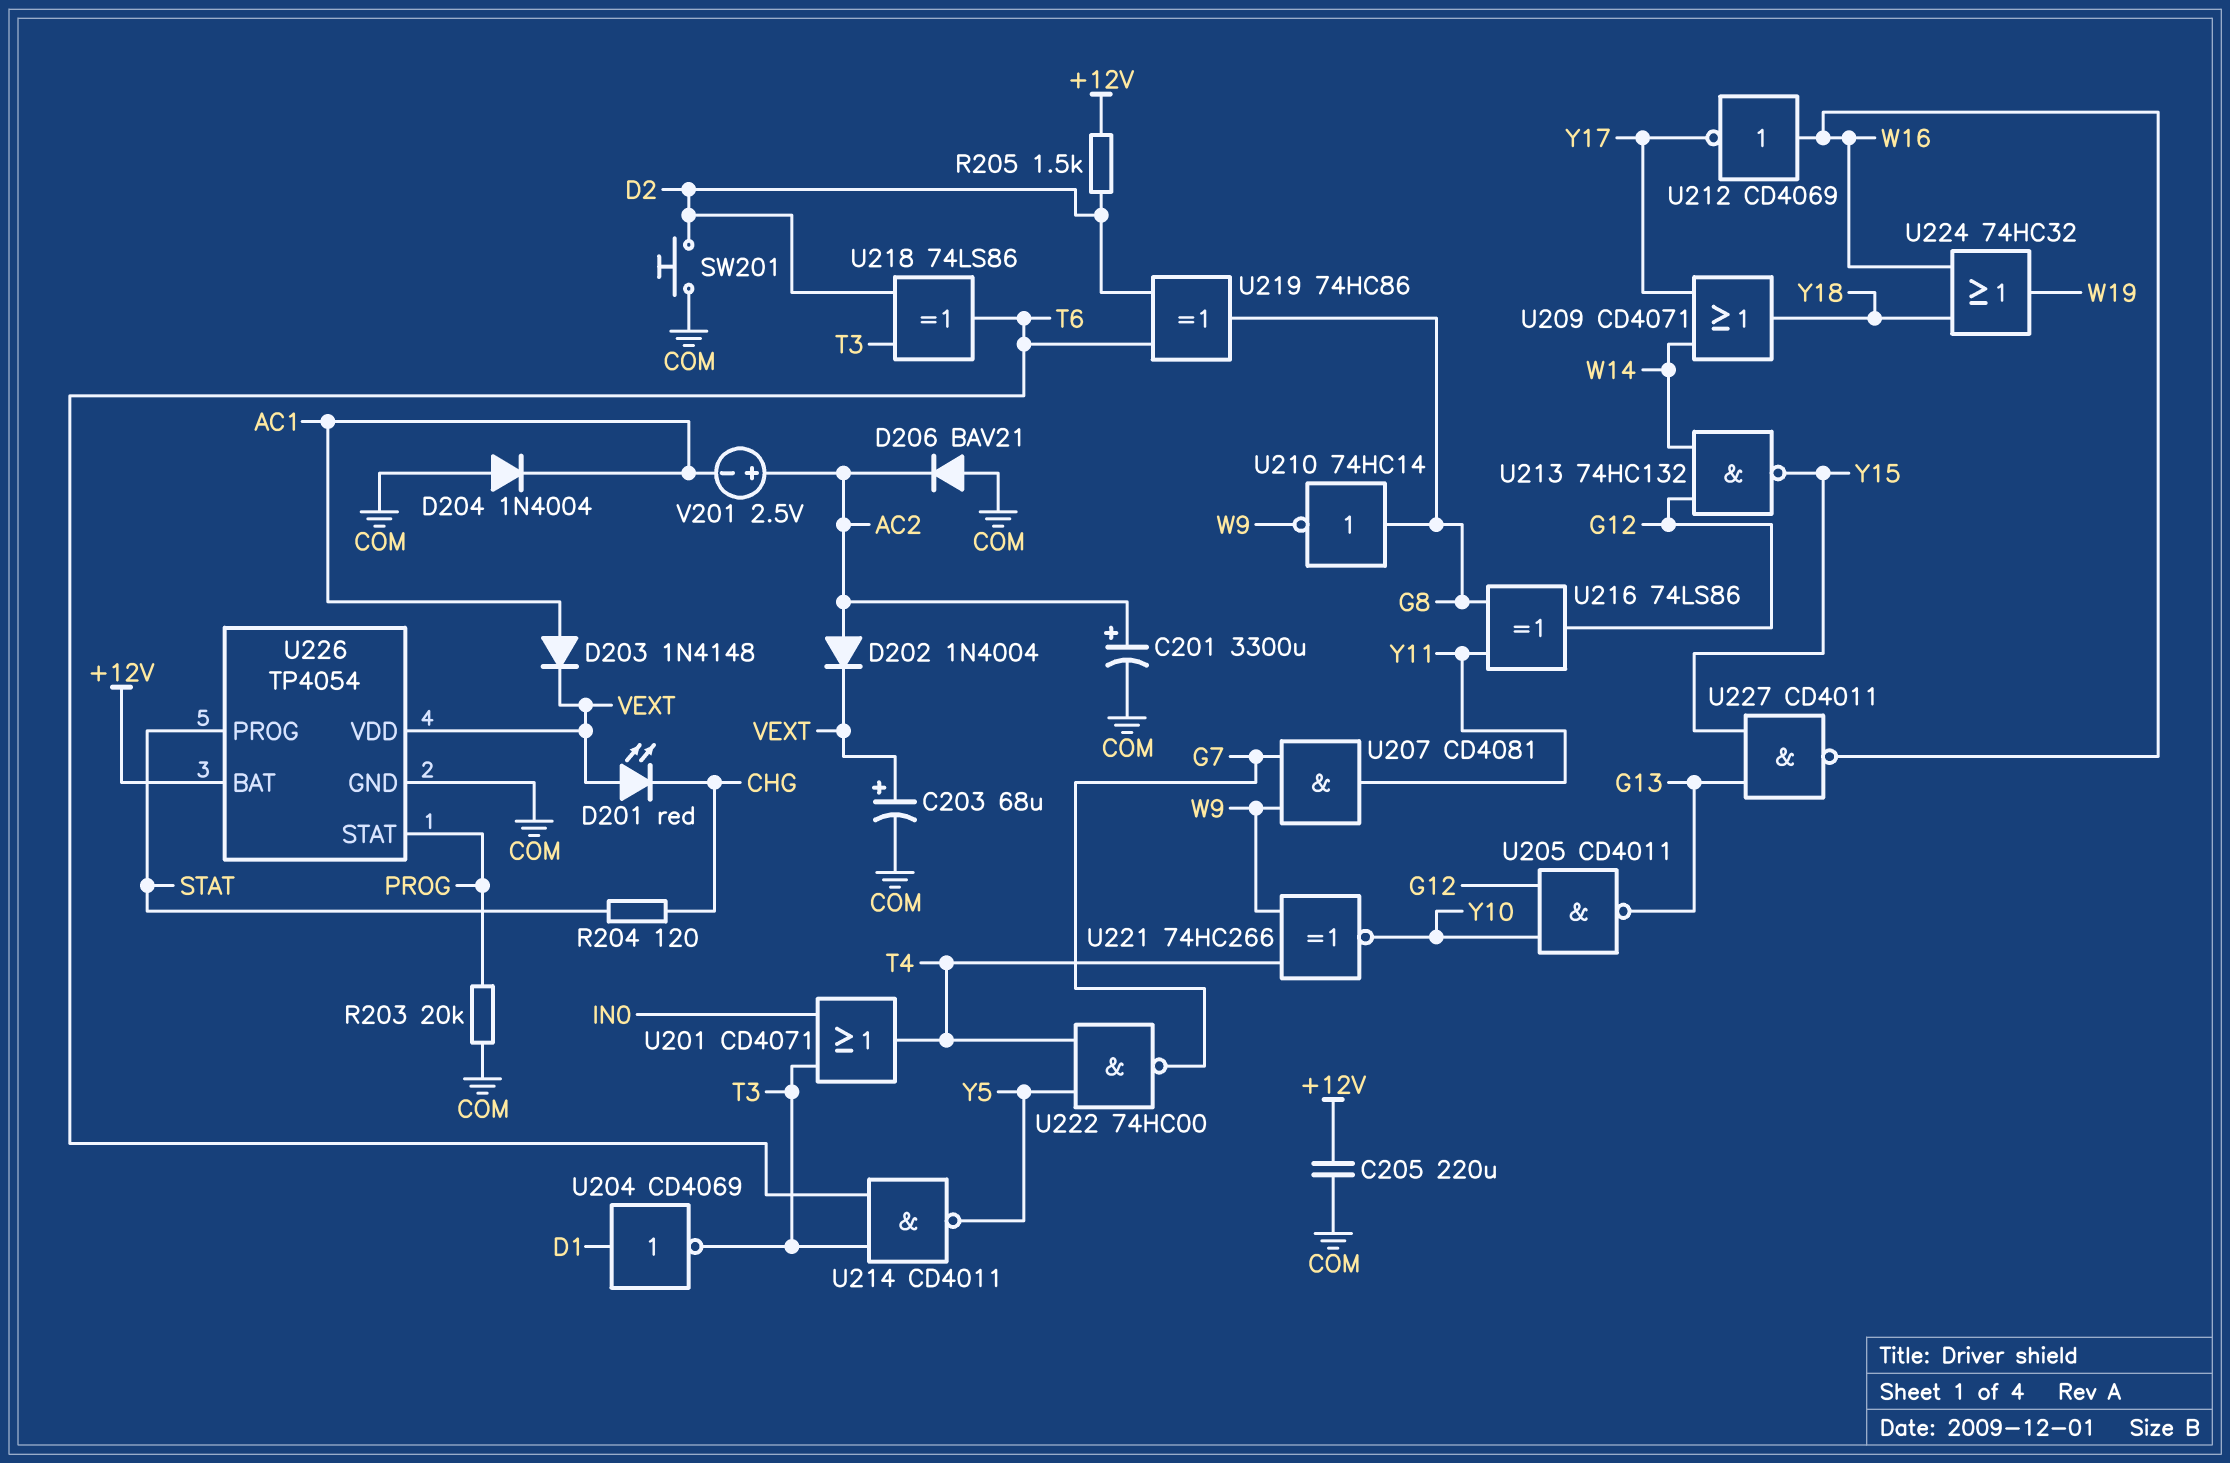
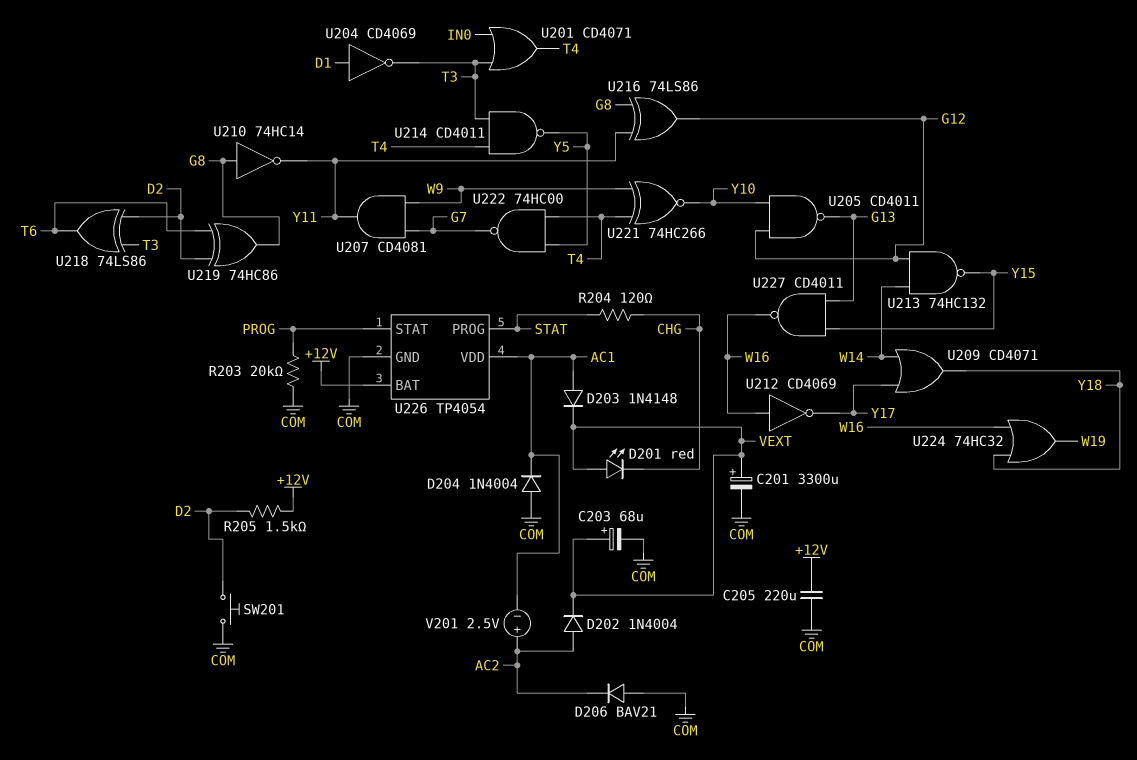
C201: 3300uF (plus AC2, minus COM) -> 3300uF (plus VEXT, minus COM)
U210: NOT 74HC14 (in G8, out W9) -> NOT 74HC14 (in G8, out Y11)
U214: NAND CD4011 (in T3, in T6, out Y5) -> NAND CD4011 (in T3, in T4, out Y5)
U226 pin VDD: VEXT -> AC1

